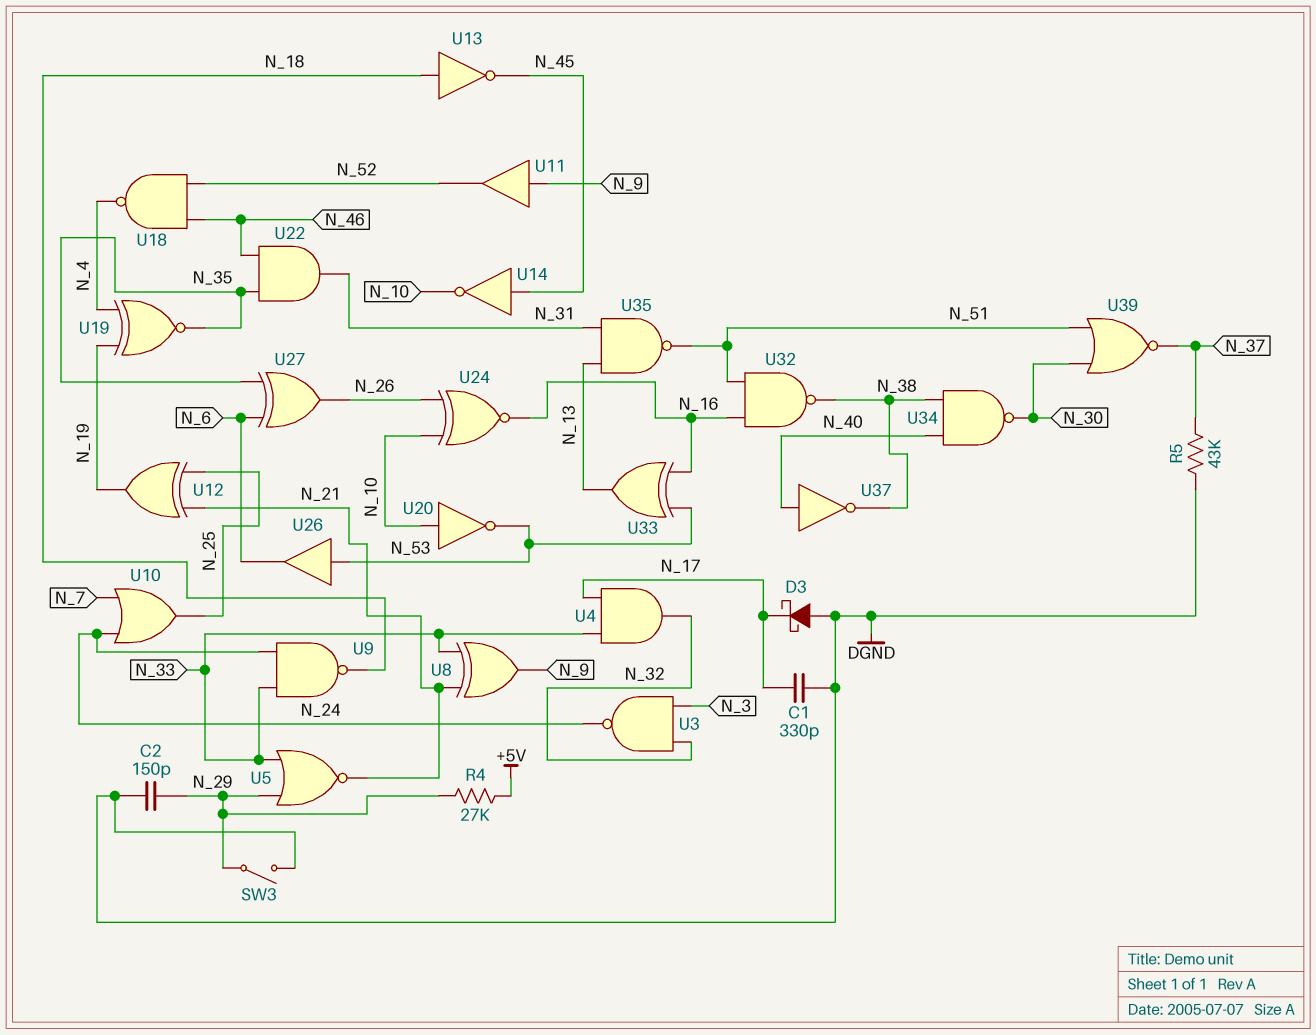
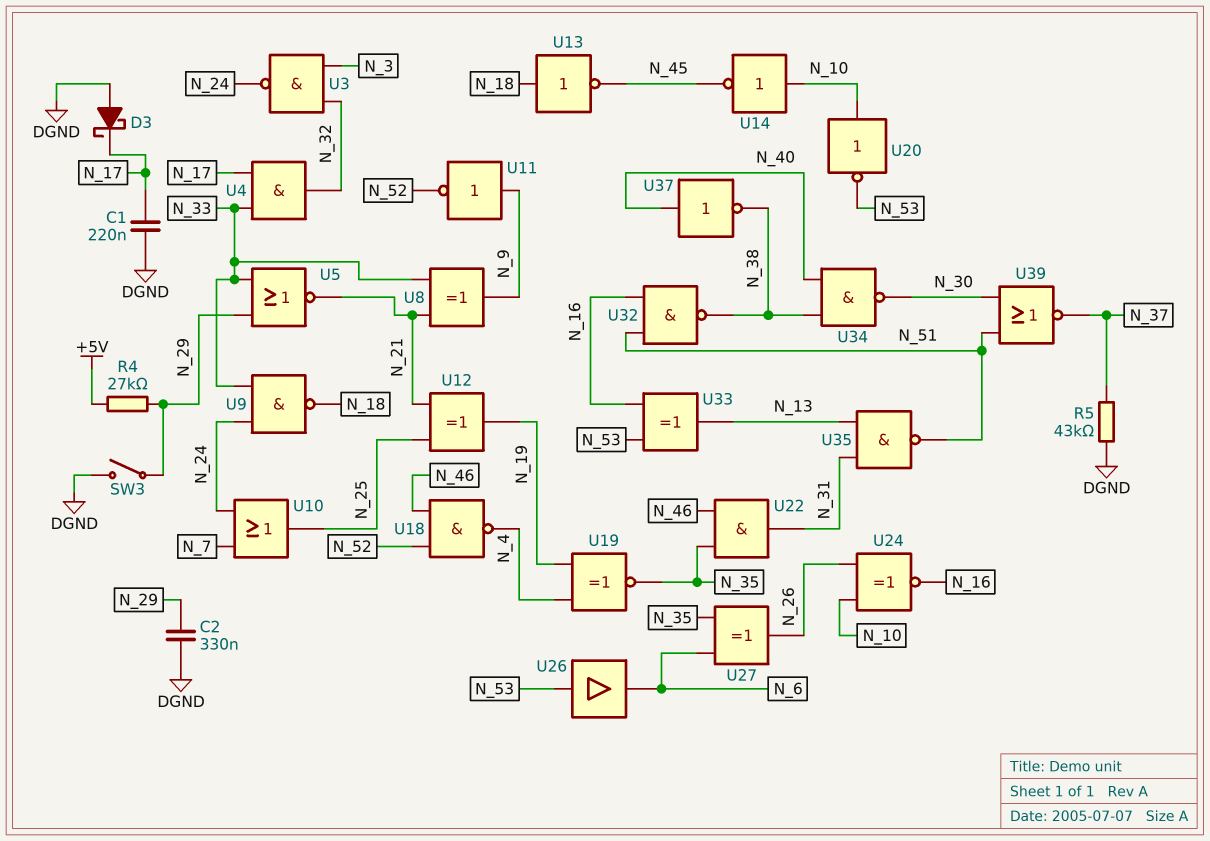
C1: 330pF (DGND, N_17) -> 220nF (DGND, N_17)
C2: 150pF (DGND, N_29) -> 330nF (DGND, N_29)
U11: buffer (in N_9, out N_52) -> NOT (in N_9, out N_52)
U14: NOT (in N_45, out N_10) -> NOT (in N_10, out N_45)

